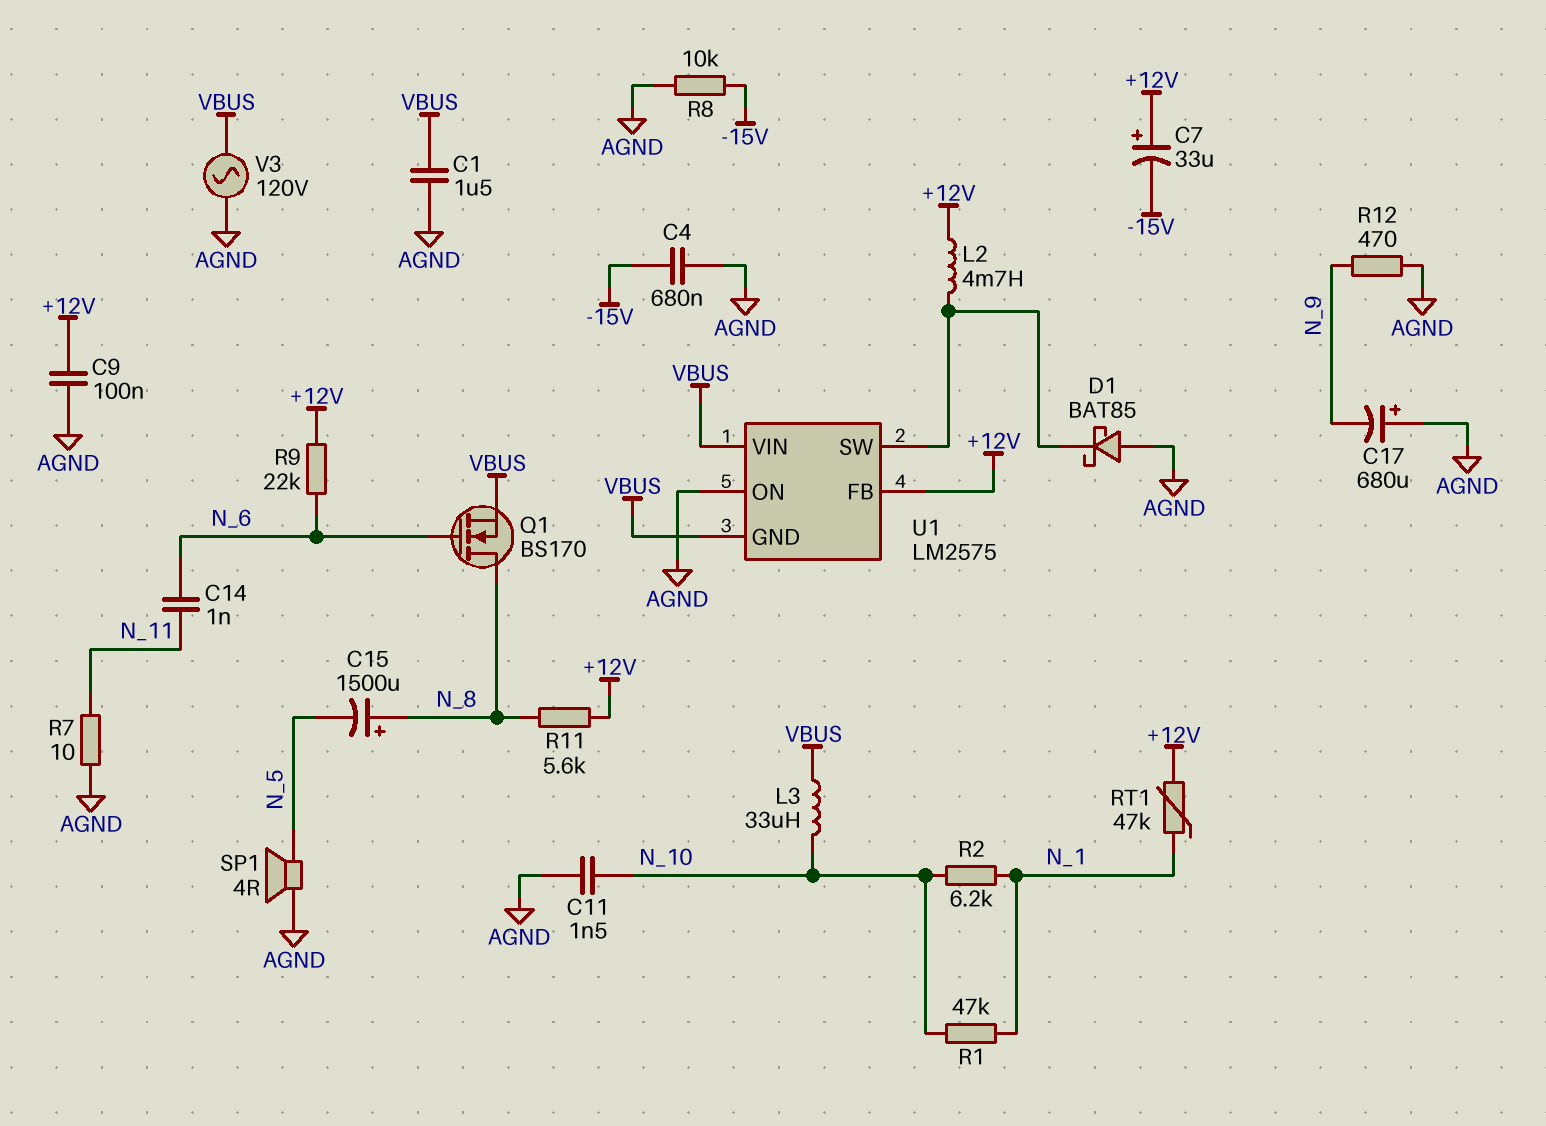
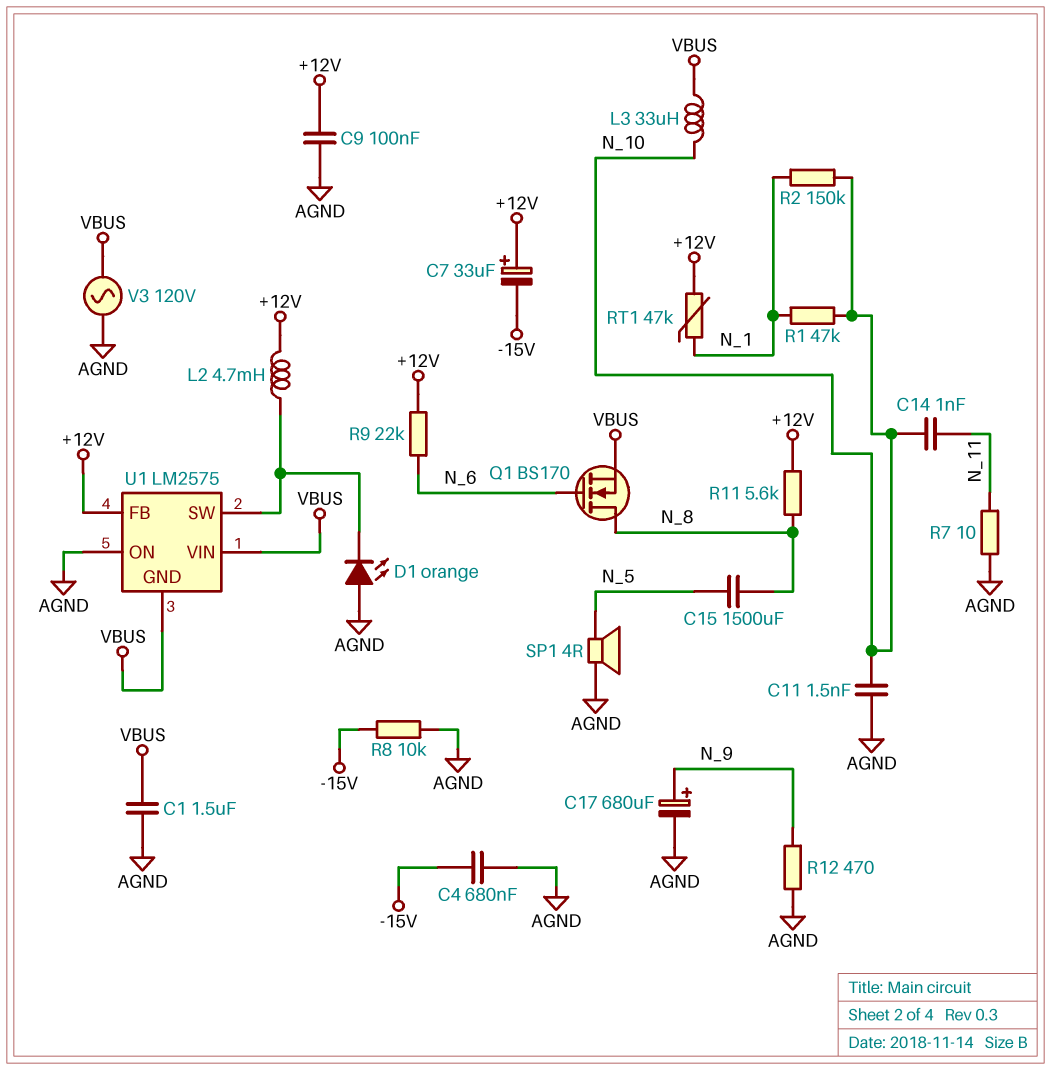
C14: 1nF (N_6, N_11) -> 1nF (N_10, N_11)
C15: 1500uF (plus N_8, minus N_5) -> 1500uF (N_5, N_8)
C17: 680uF (plus AGND, minus N_9) -> 680uF (plus N_9, minus AGND)
D1: schottky BAT85 (A AGND, K U1/SW) -> LED orange (A AGND, K U1/SW)
R2: 6.2k (N_1, N_10) -> 150k (N_1, N_10)

